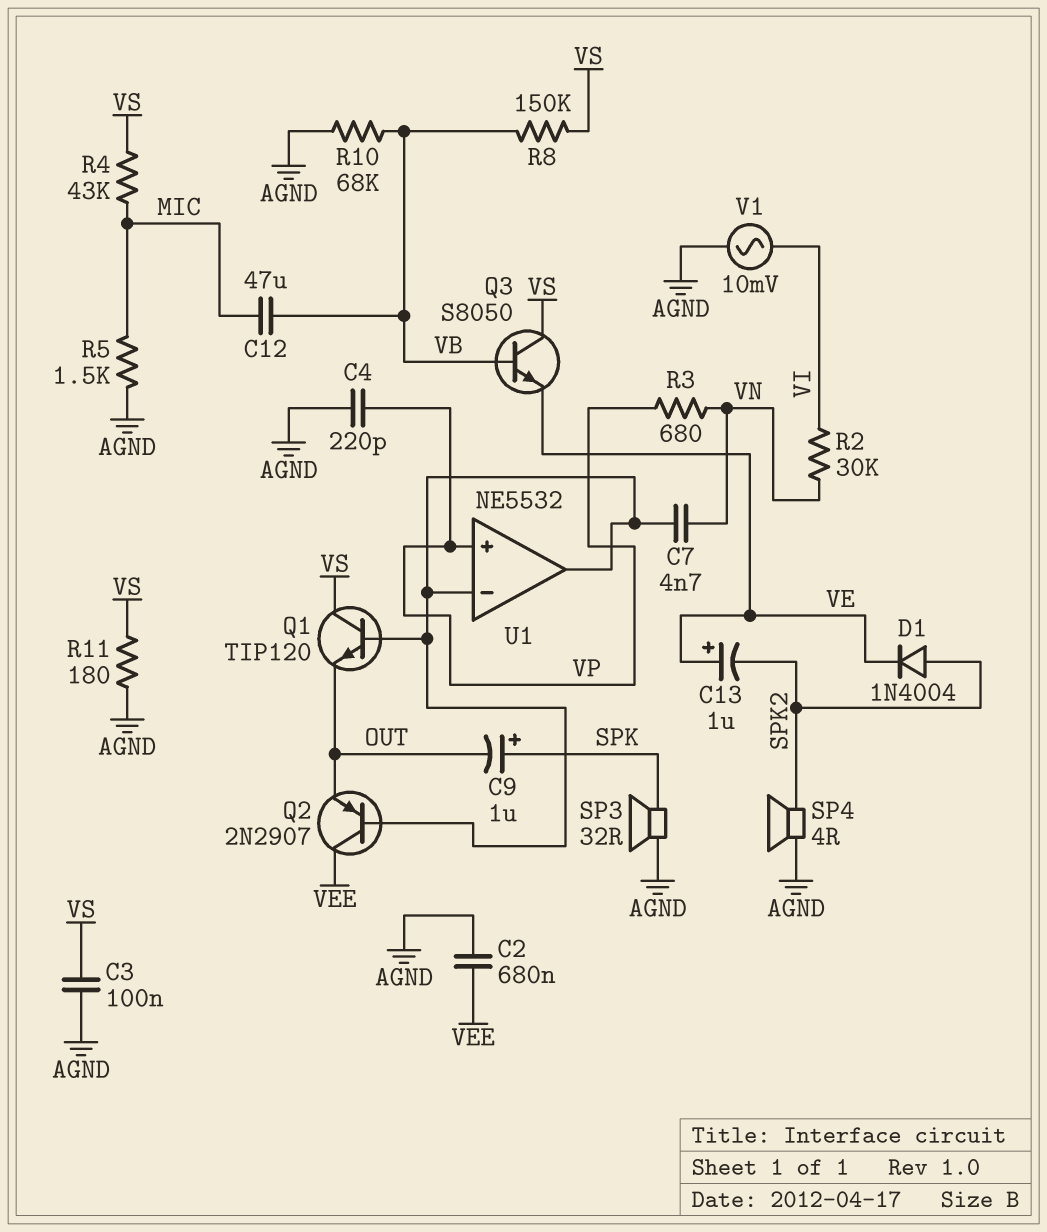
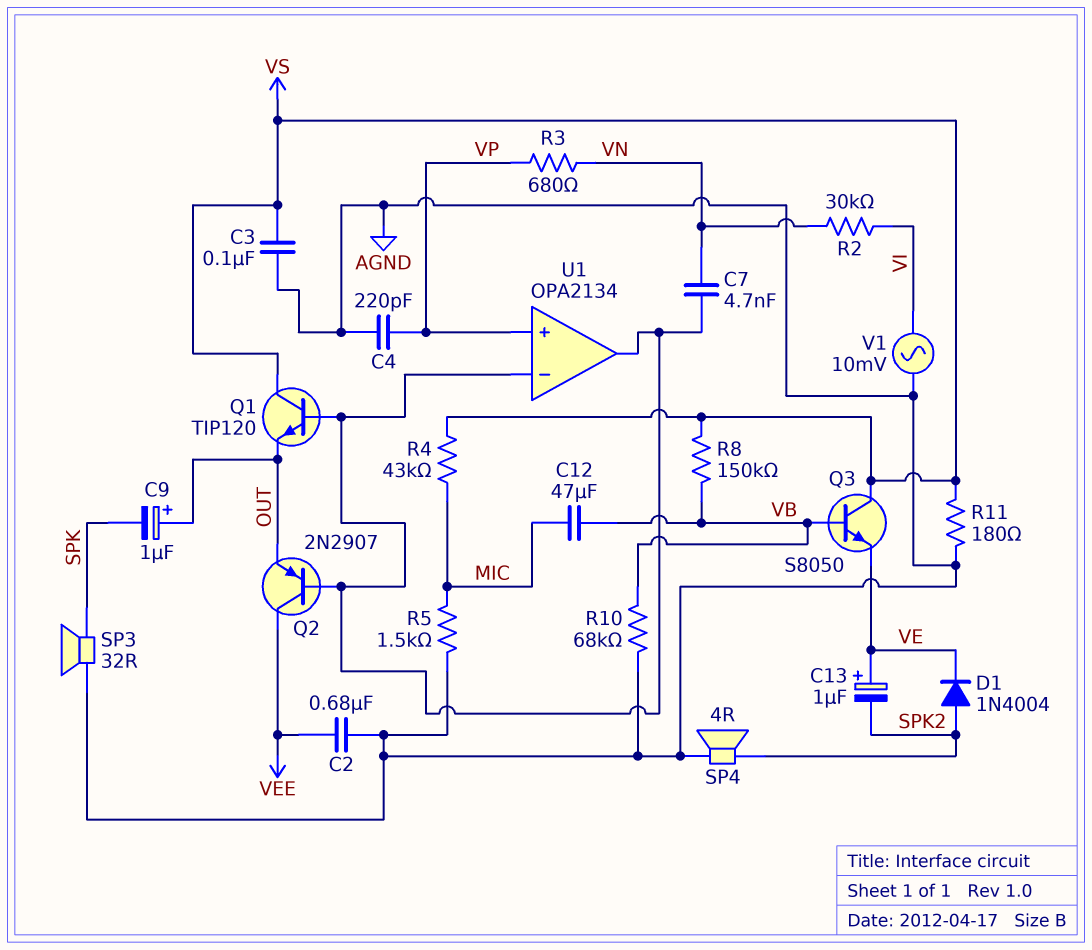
C9: 1uF (plus SPK, minus OUT) -> 1uF (plus OUT, minus SPK)
U1: NE5532 -> OPA2134

